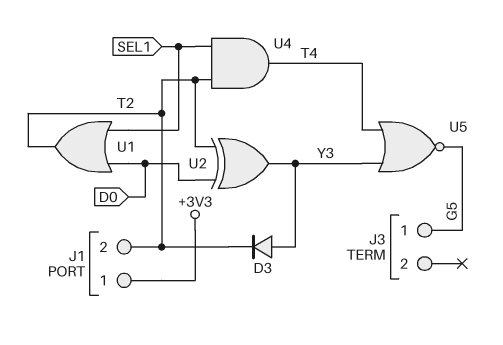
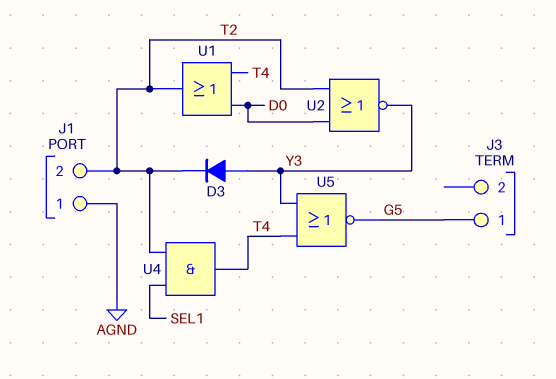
J1 pin 1: +3V3 -> AGND
U1: OR (in D0, in SEL1, out T2) -> OR (in D0, in T4, out T2)
U2: XOR (in D0, in T2, out Y3) -> NOR (in D0, in T2, out Y3)

